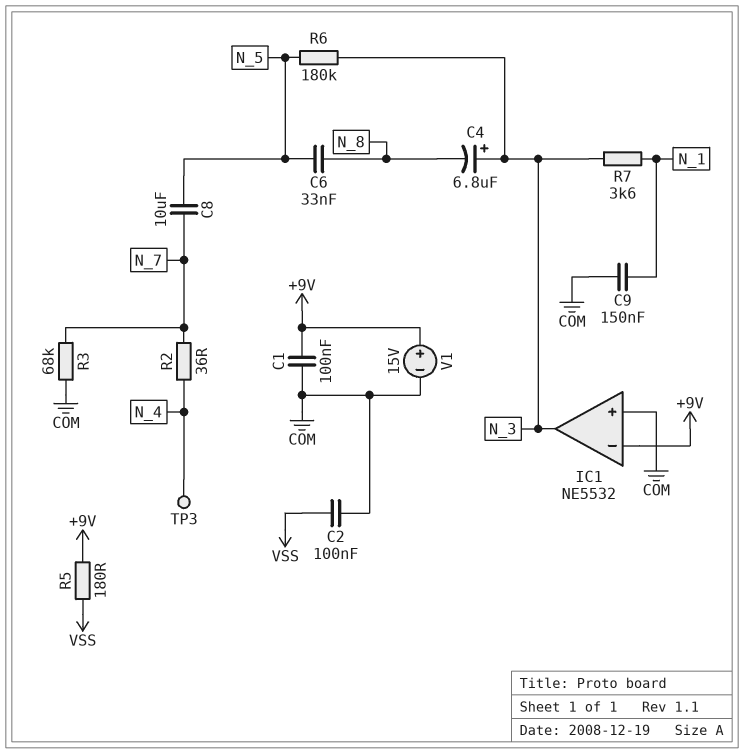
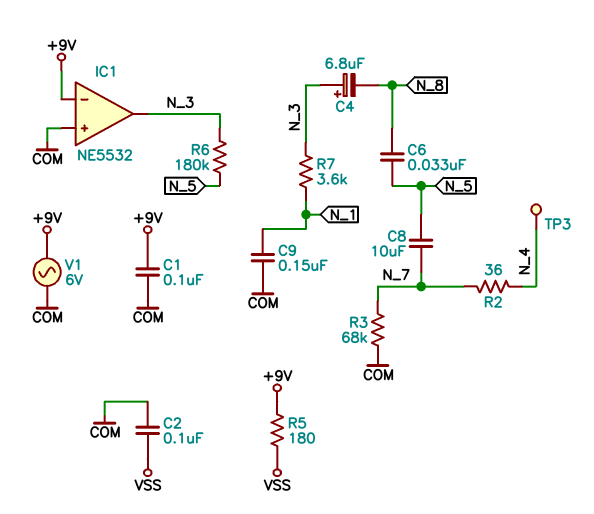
V1: 15V (plus +9V, minus COM) -> AC 6V (+9V, COM)

